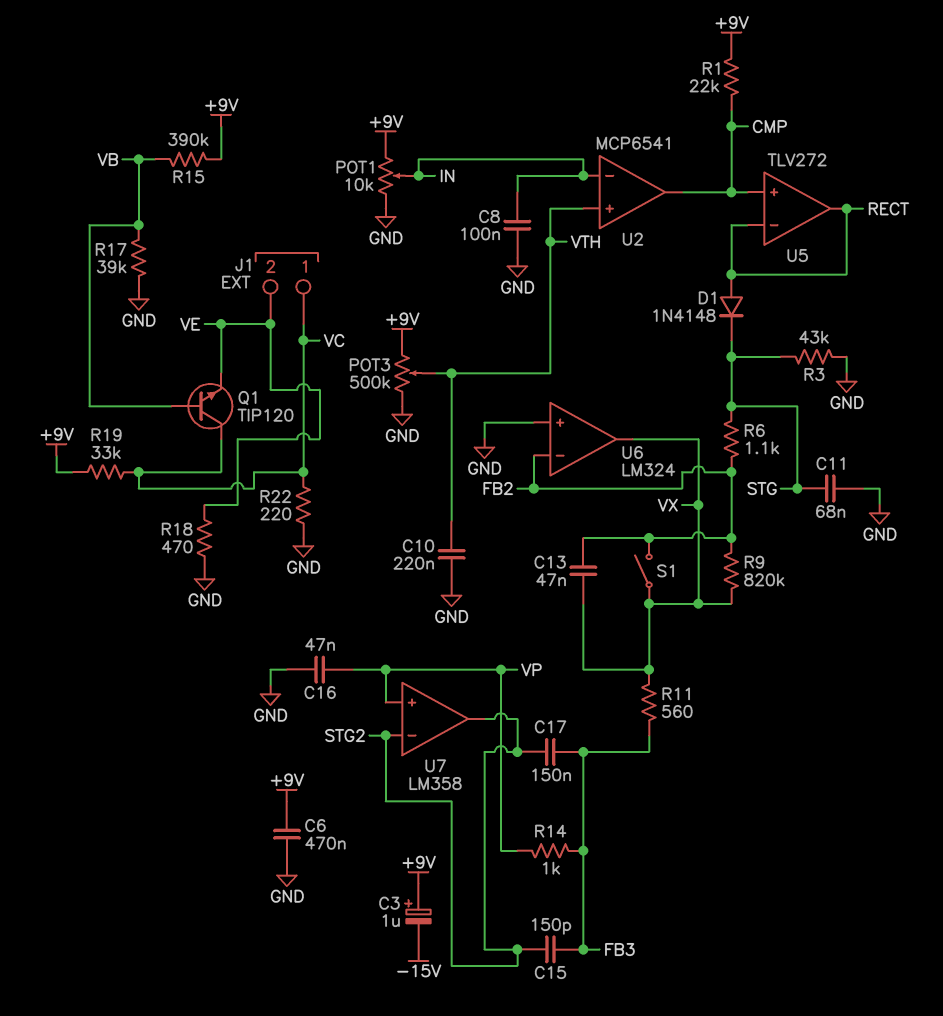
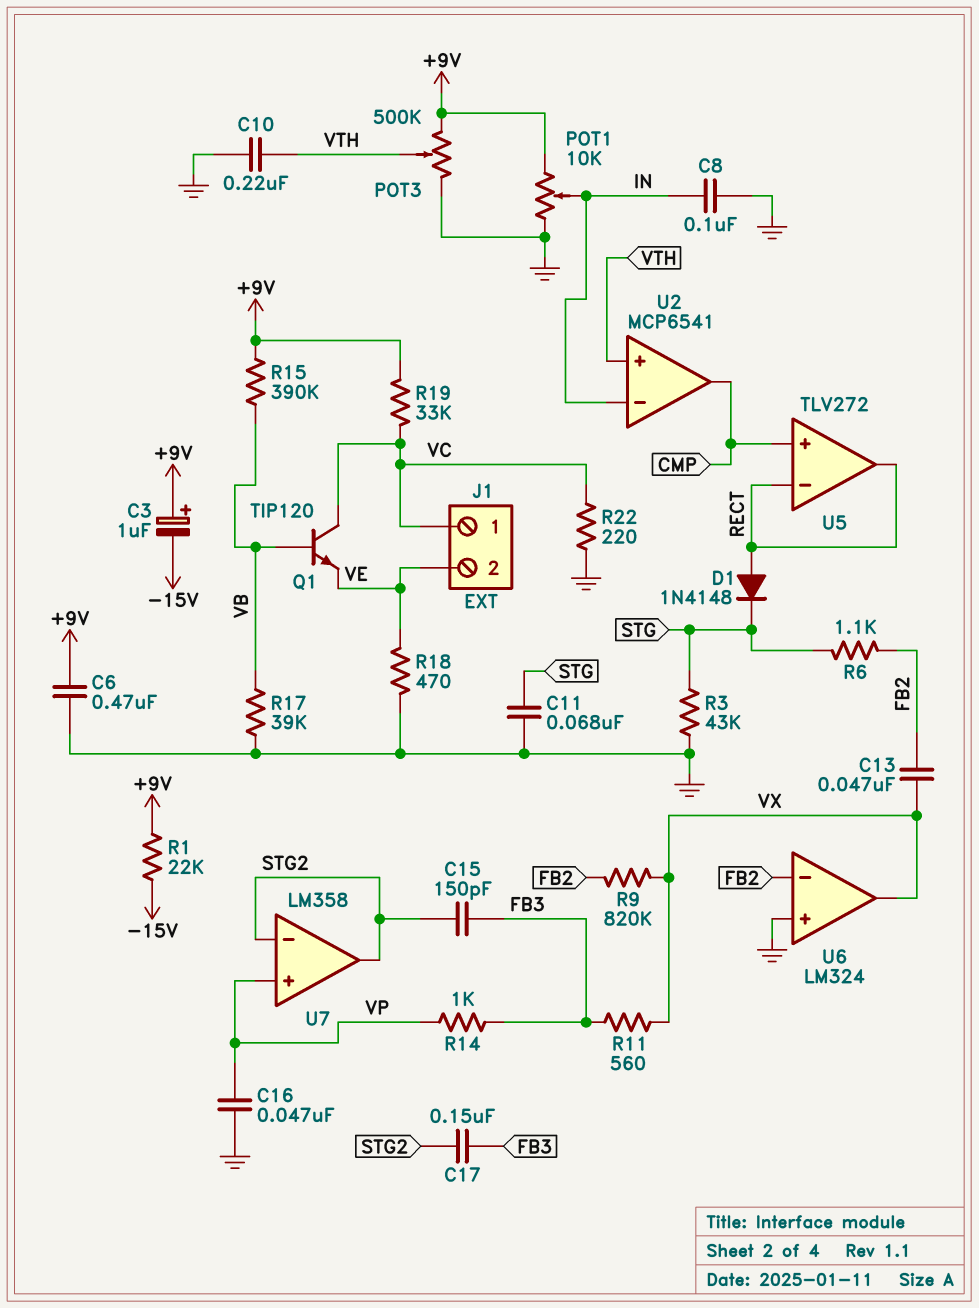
R1: 22k (+9V, CMP) -> 22k (+9V, -15V)
S1: switch (FB2, VX) -> none

